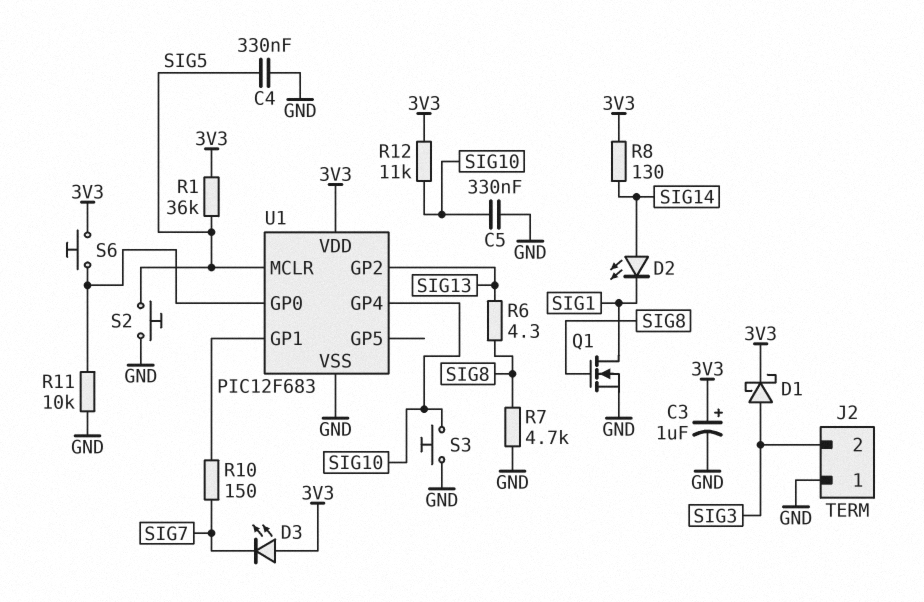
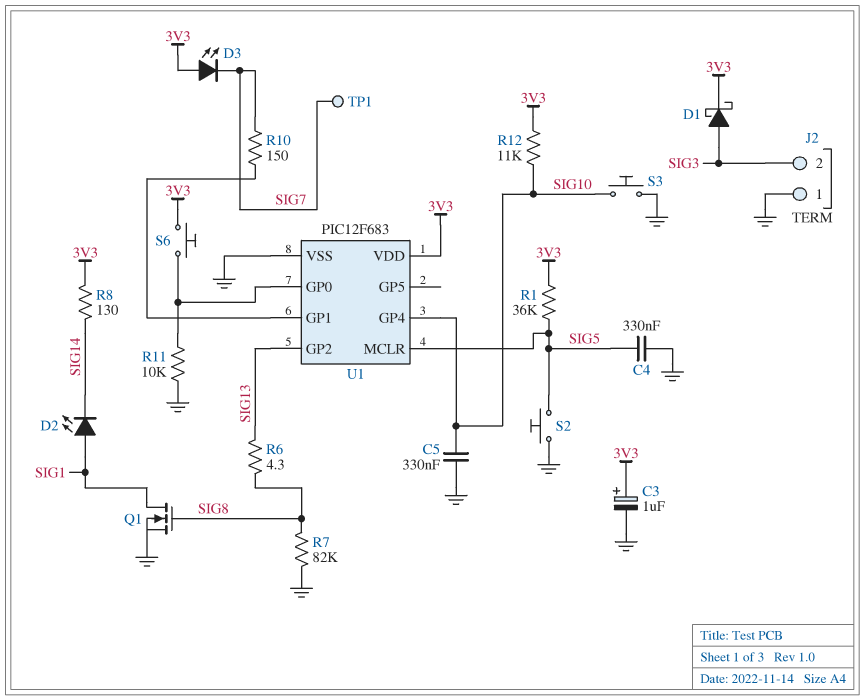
D2: LED (A SIG14, K SIG1) -> LED (A SIG1, K SIG14)
R7: 4.7k (GND, SIG8) -> 82k (GND, SIG8)
TP1: none -> test point (SIG7)

